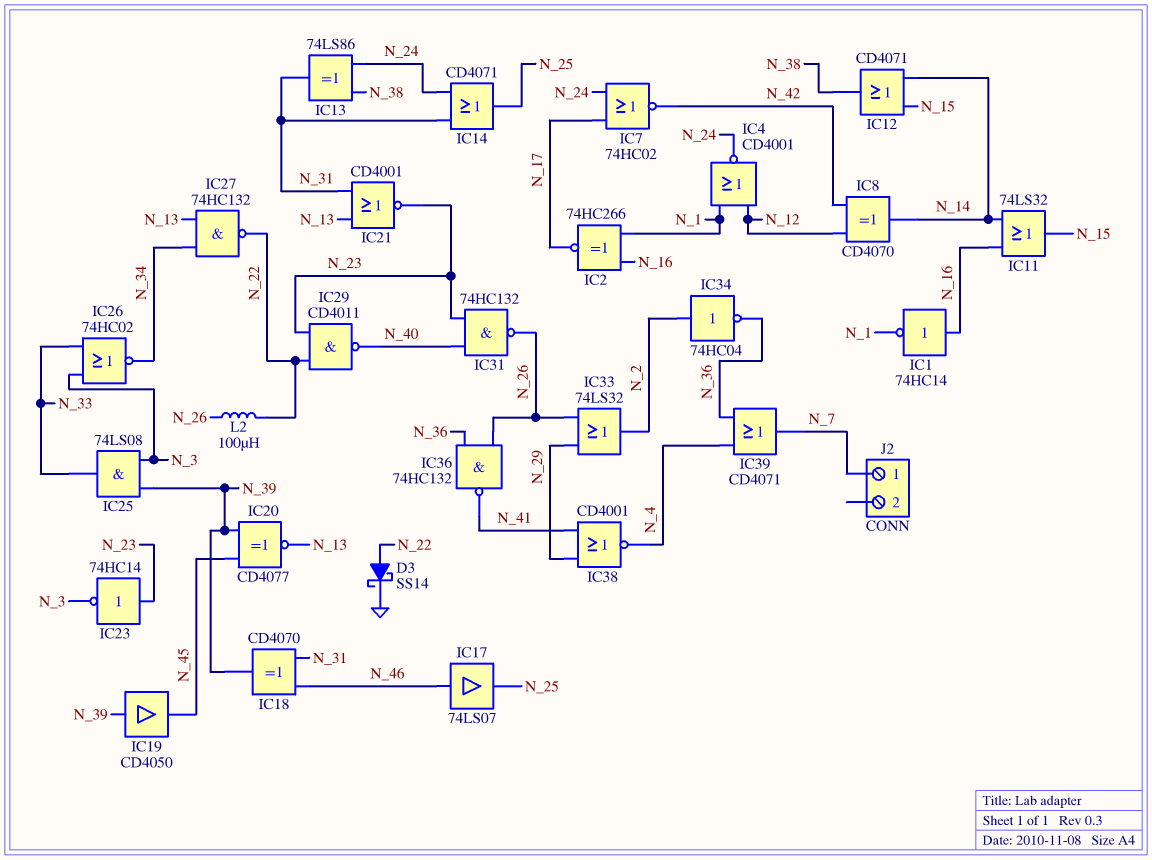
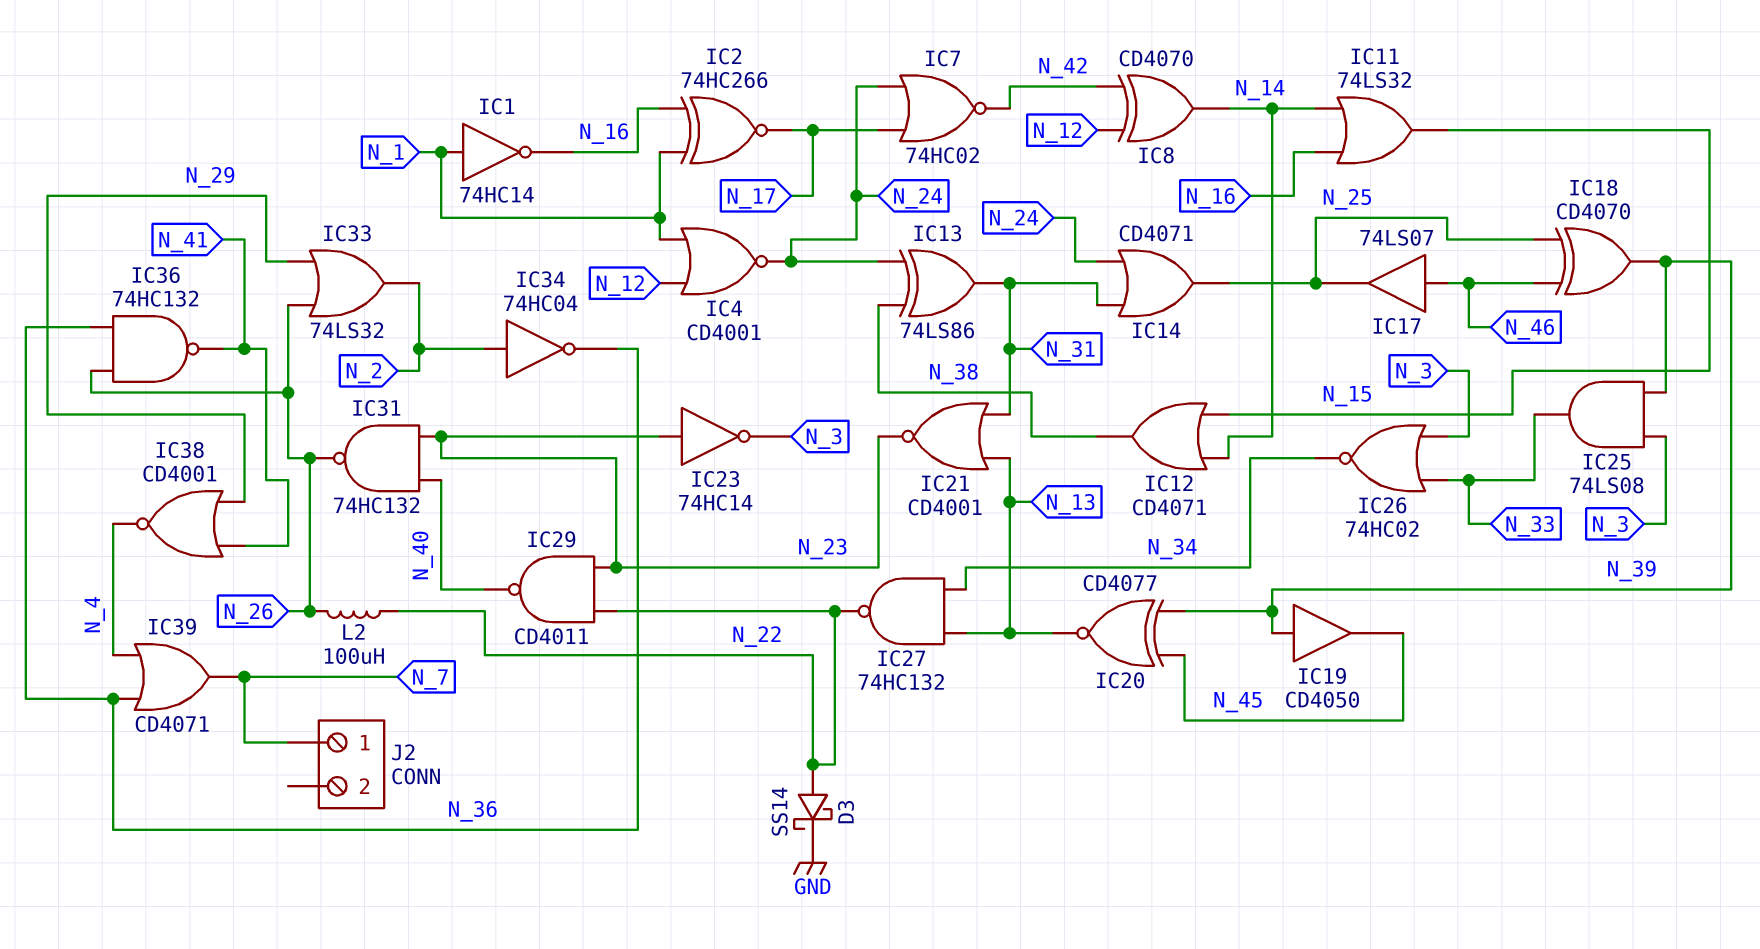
IC1: NOT 74HC14 (in N_16, out N_1) -> NOT 74HC14 (in N_1, out N_16)
IC18: XOR CD4070 (in N_31, in N_46, out N_39) -> XOR CD4070 (in N_25, in N_46, out N_39)

